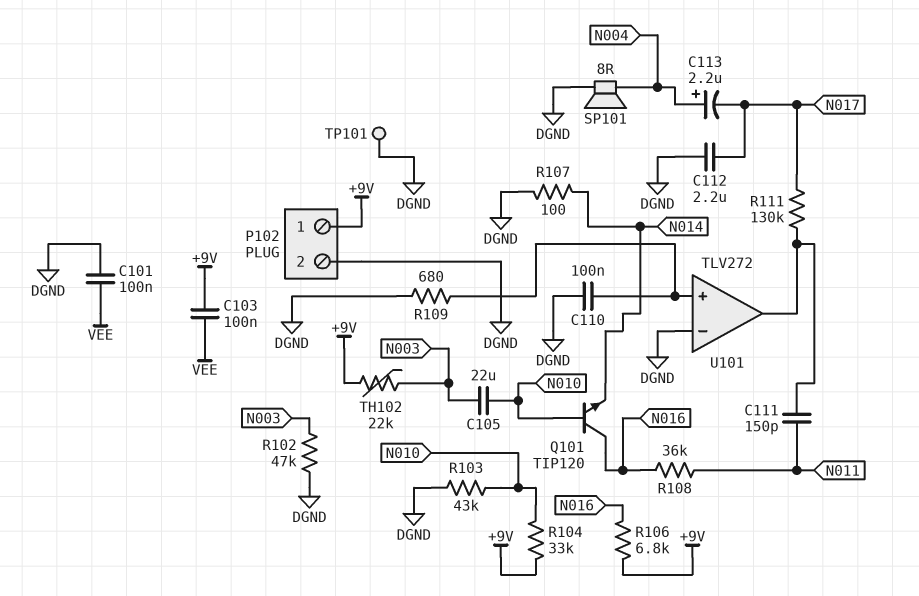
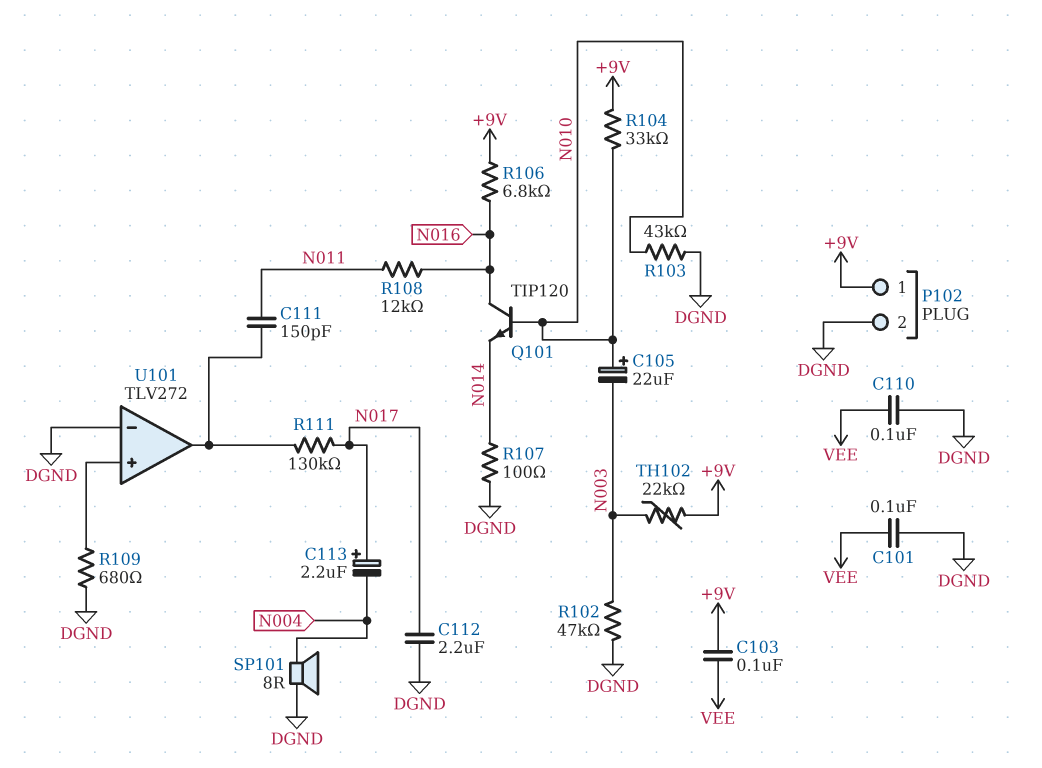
C105: 22uF (N003, N010) -> 22uF (plus N010, minus N003)
C110: 100nF (DGND, U101/in+) -> 100nF (DGND, VEE)
C113: 2.2uF (plus N004, minus N017) -> 2.2uF (plus N017, minus N004)
R108: 36k (N011, N016) -> 12k (N011, N016)
TP101: test point (DGND) -> none

